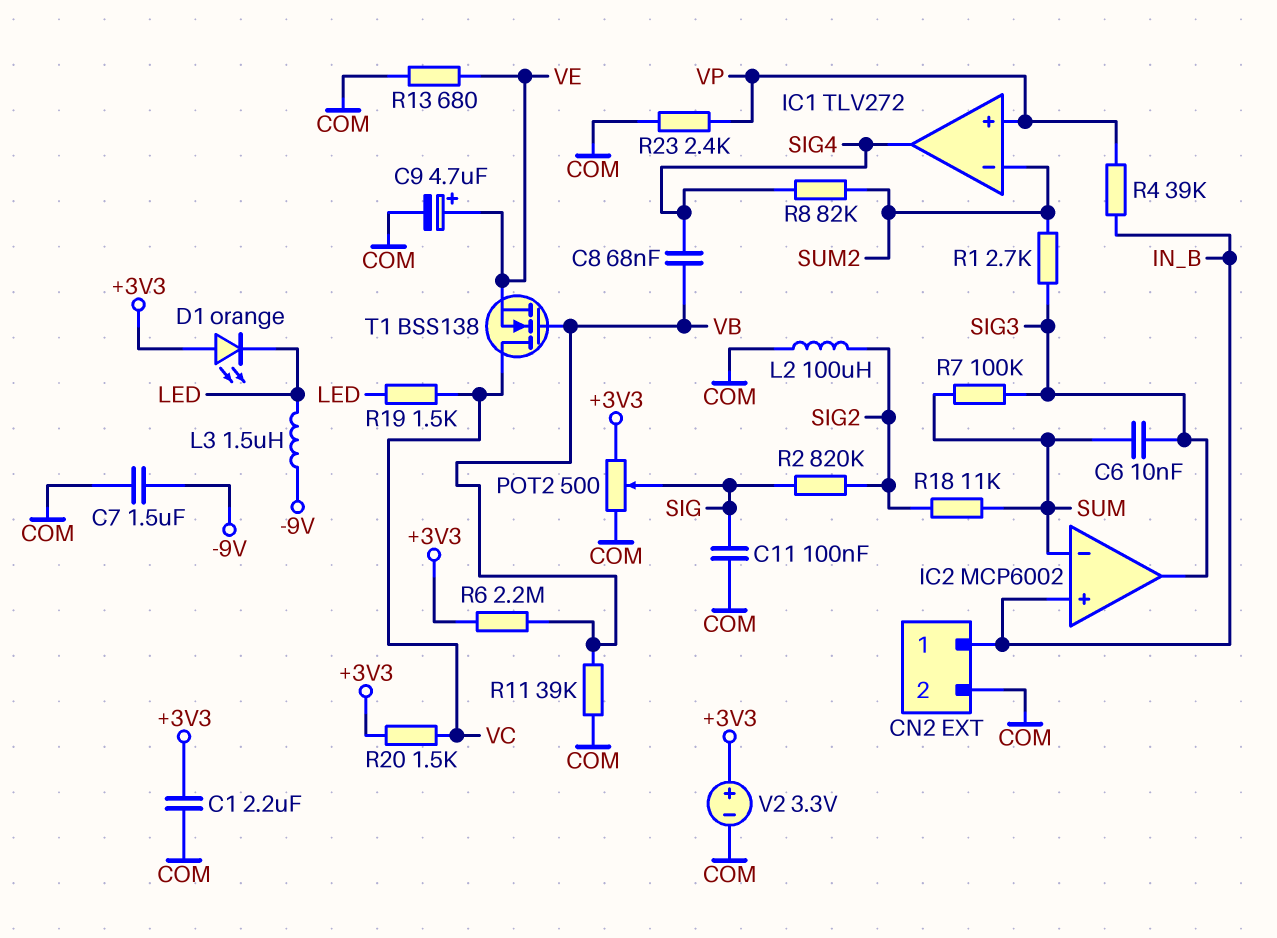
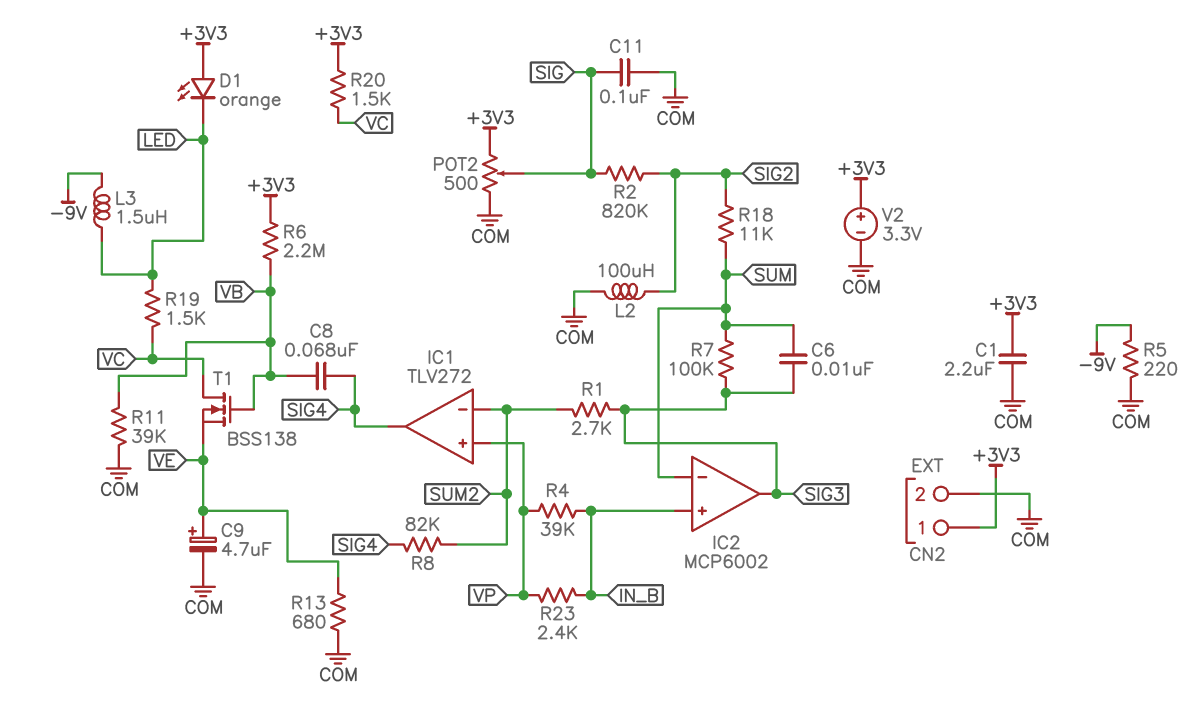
C7: 1.5uF (-9V, COM) -> none
CN2 pin 1: IN_B -> +3V3
R5: none -> 220 (-9V, COM)
R23: 2.4k (COM, VP) -> 2.4k (IN_B, VP)

